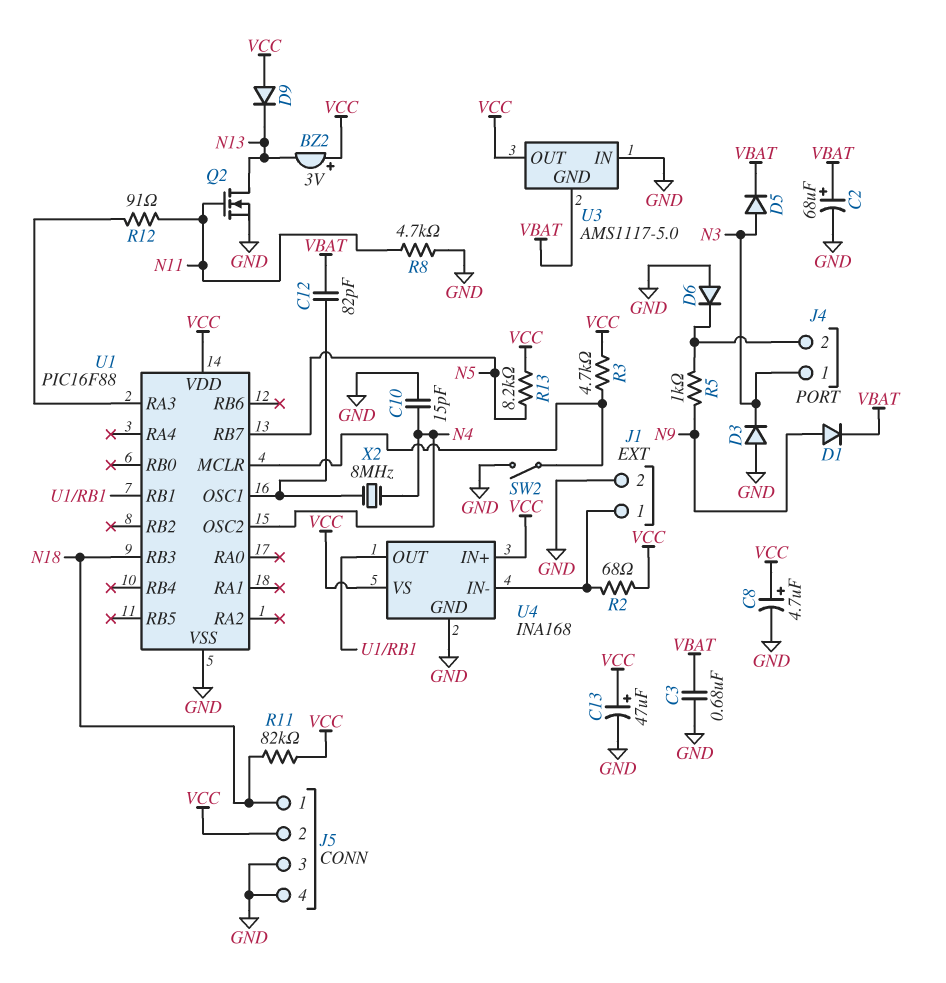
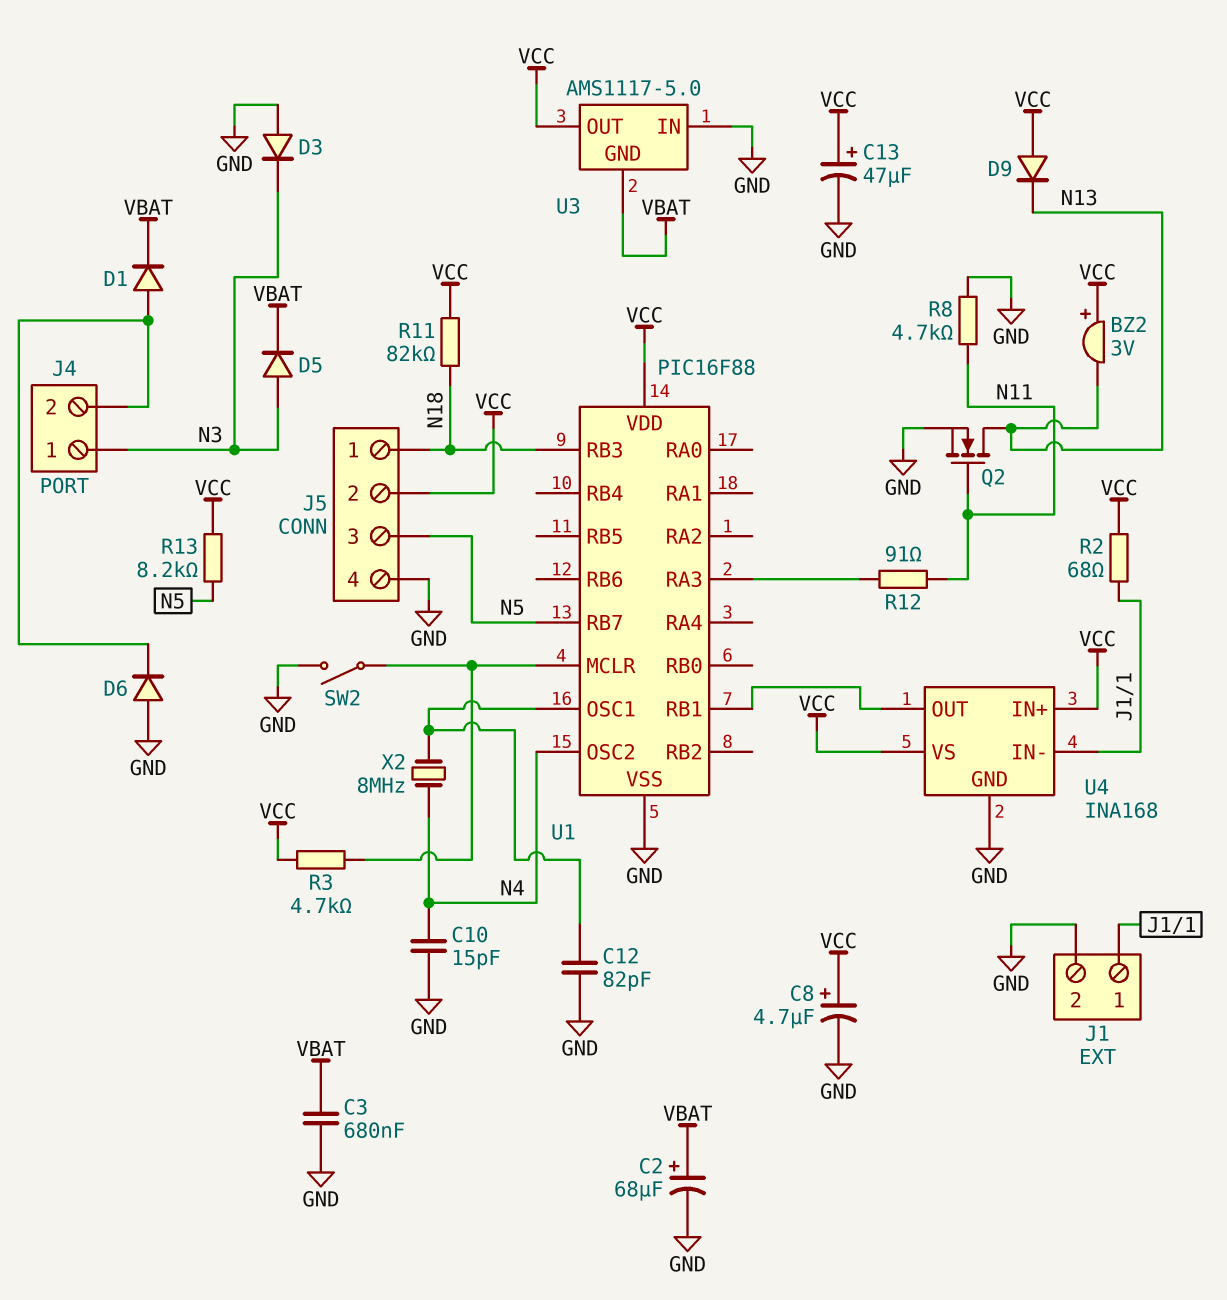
C12: 82pF (U1/OSC1, VBAT) -> 82pF (GND, U1/OSC1)
D1: diode (A N9, K VBAT) -> diode (A J4/2, K VBAT)
J5 pin 3: GND -> N5
R5: 1k (J4/2, N9) -> none

